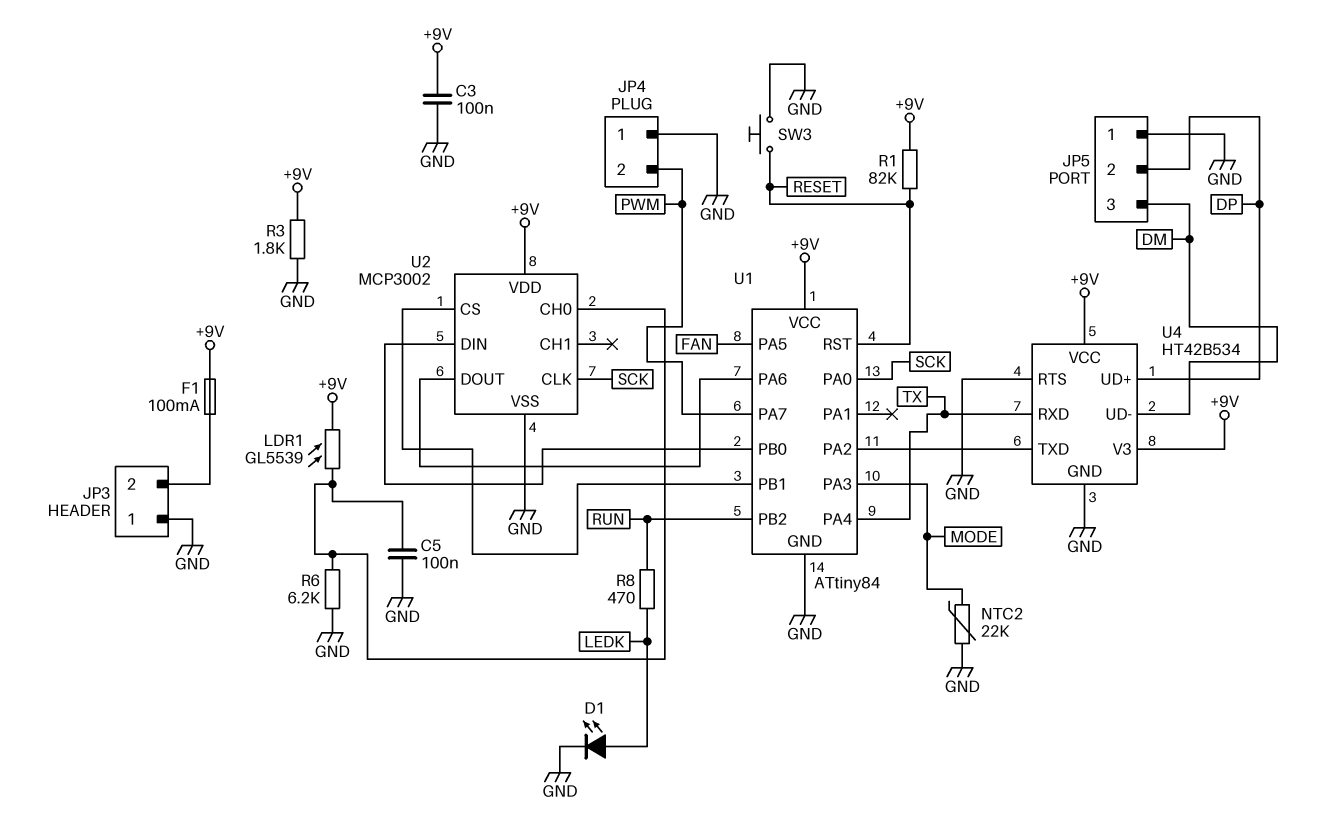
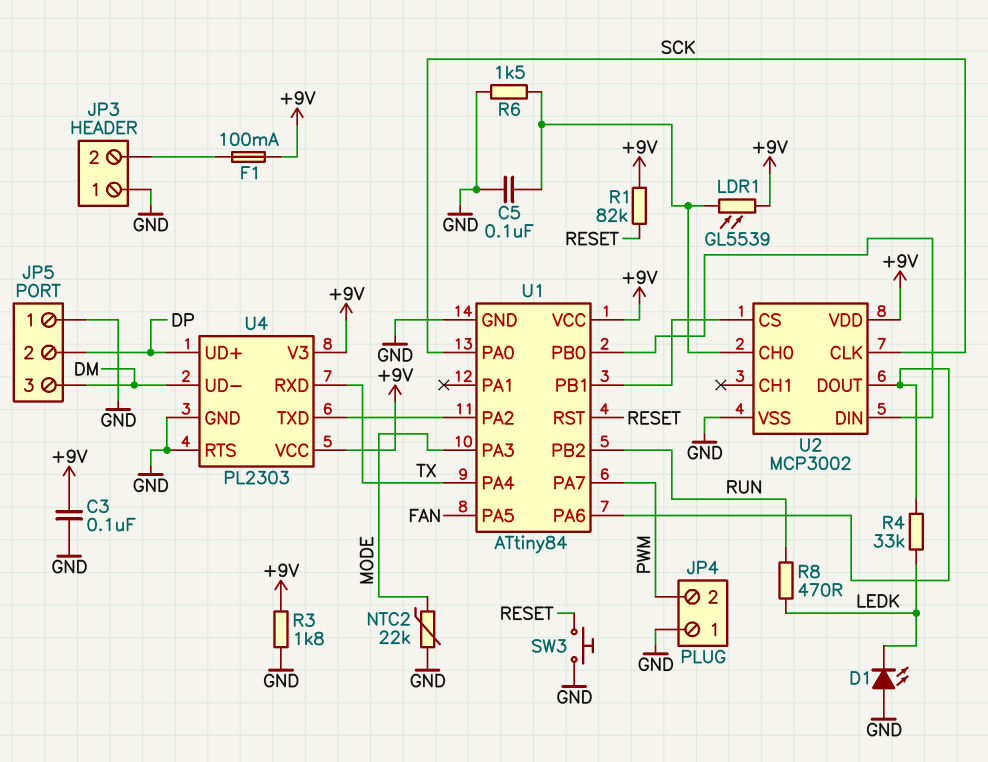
D1: LED (A LEDK, K GND) -> LED (A GND, K LEDK)
R4: none -> 33k (LEDK, U1/PA6)
R6: 6.2k (GND, U2/CH0) -> 1.5k (GND, U2/CH0)
U4: HT42B534 -> PL2303

